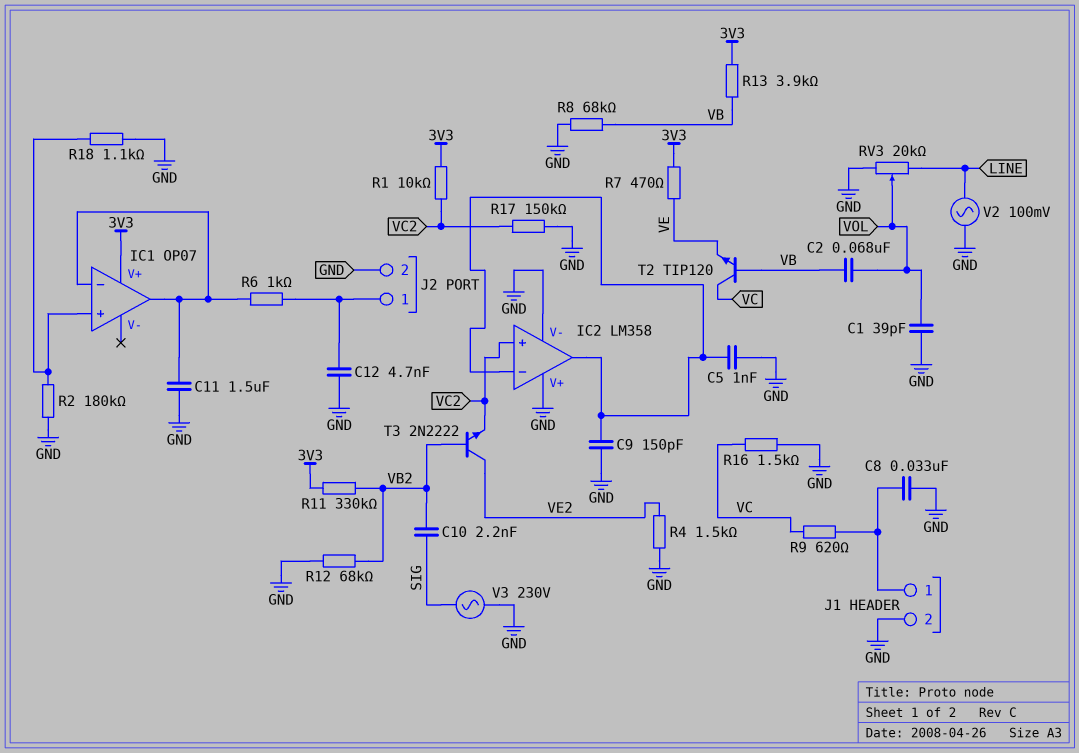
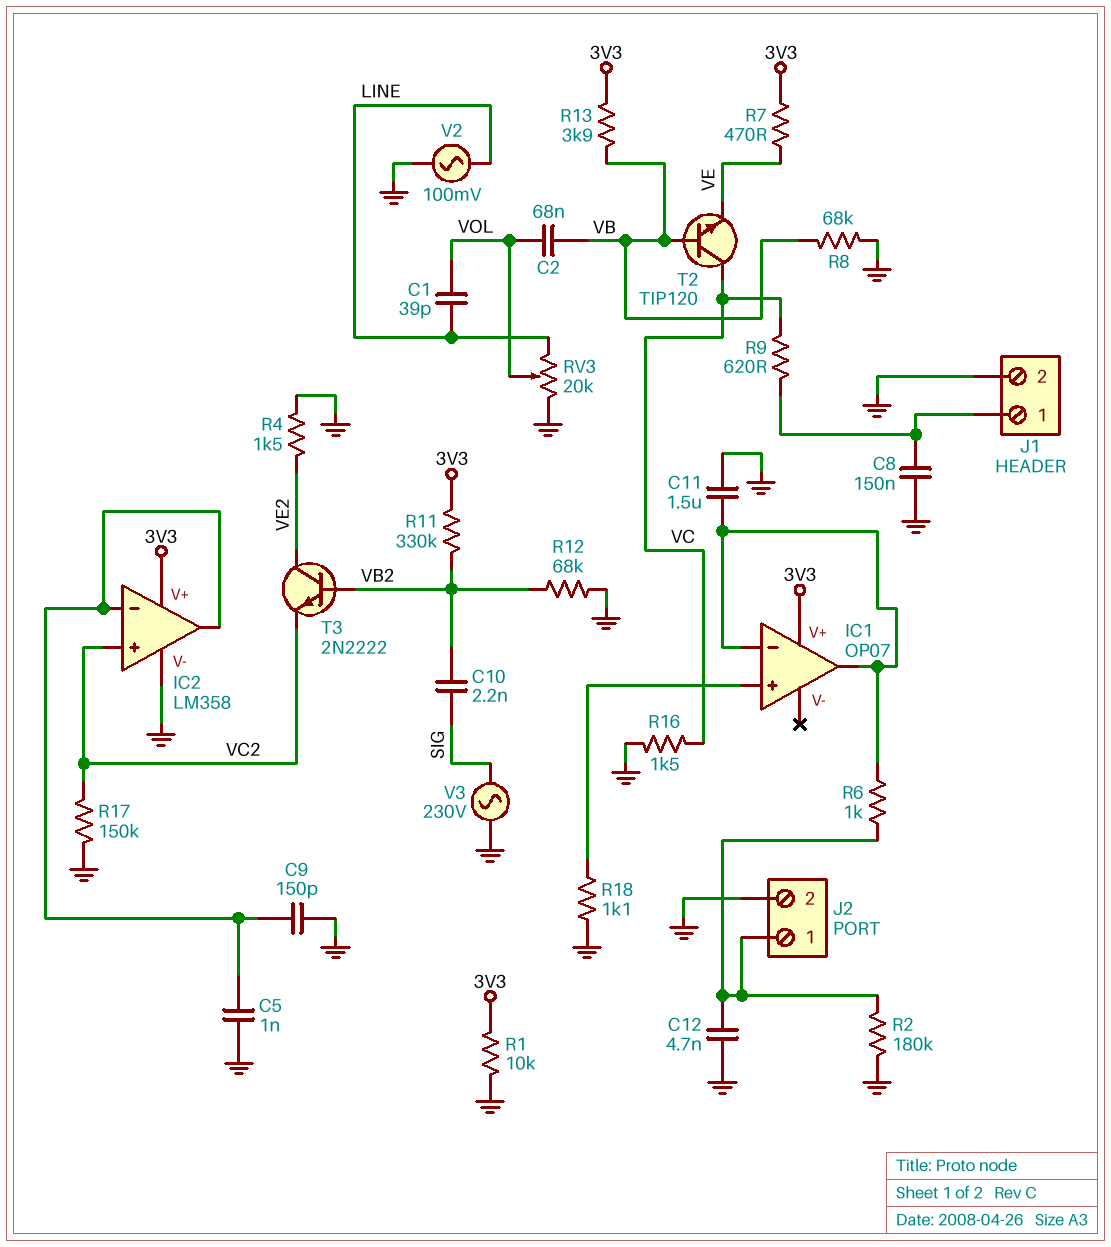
C1: 39pF (GND, VOL) -> 39pF (LINE, VOL)
C8: 33nF (GND, J1/1) -> 150nF (GND, J1/1)
IC2 pin V+: GND -> 3V3
R1: 10k (3V3, VC2) -> 10k (3V3, GND)
R2: 180k (GND, IC1/in+) -> 180k (GND, J2/1)

